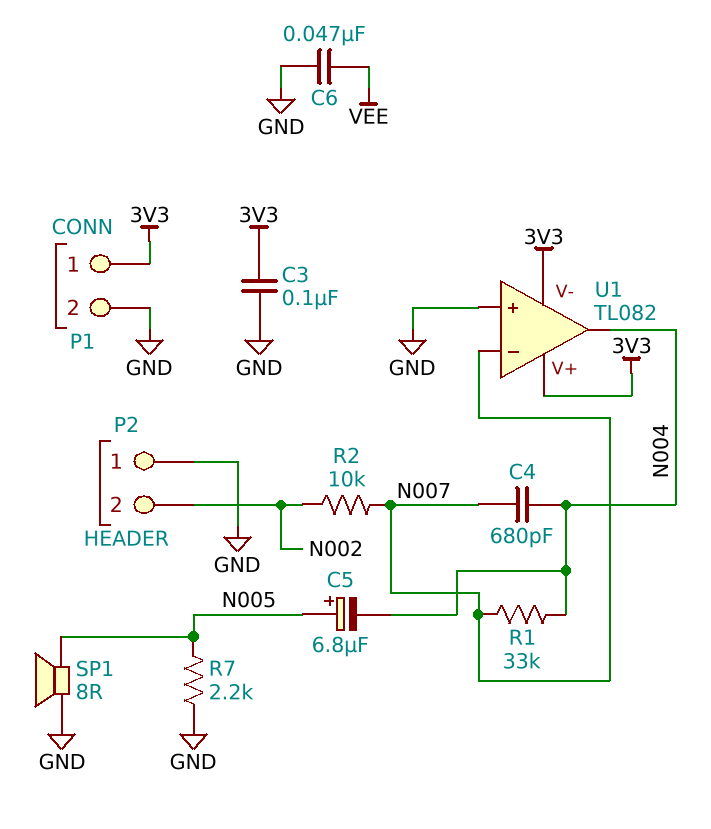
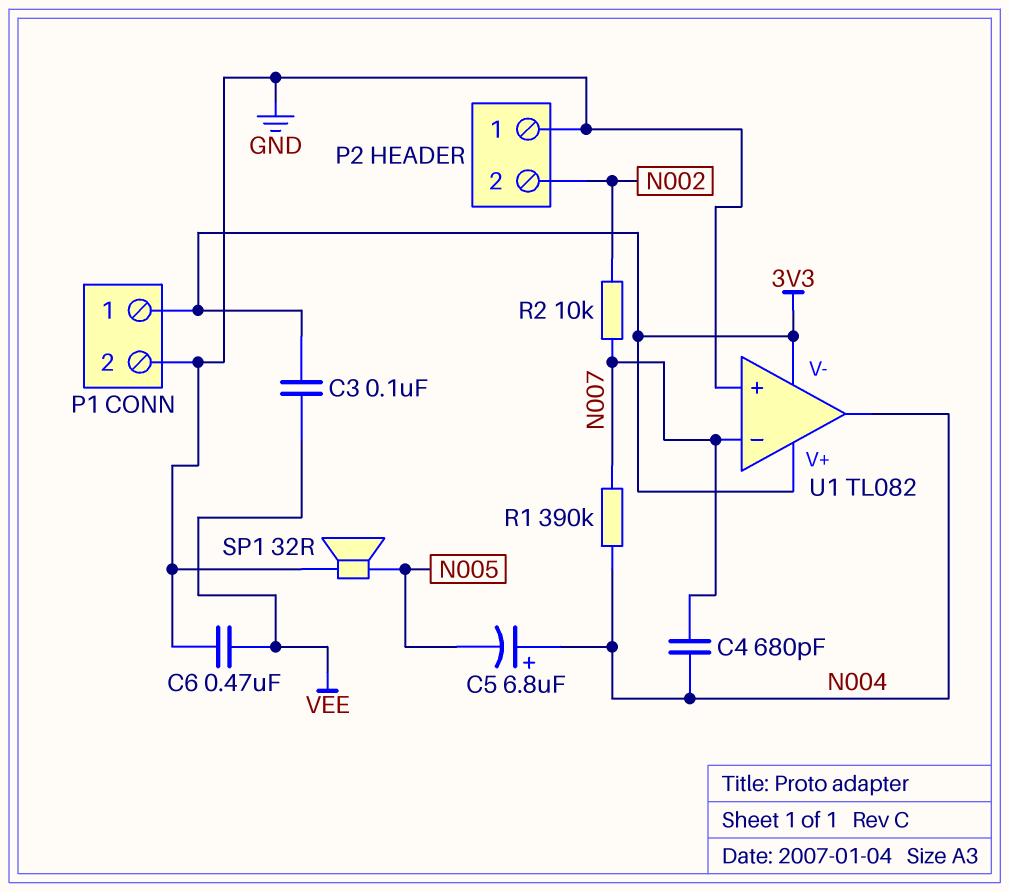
C3: 100nF (3V3, GND) -> 100nF (3V3, VEE)
C5: 6.8uF (plus N005, minus N004) -> 6.8uF (plus N004, minus N005)
C6: 47nF (GND, VEE) -> 470nF (GND, VEE)
R1: 33k (N004, N007) -> 390k (N004, N007)
R7: 2.2k (GND, N005) -> none
SP1: speaker 8R (GND, N005) -> speaker 32R (GND, N005)

